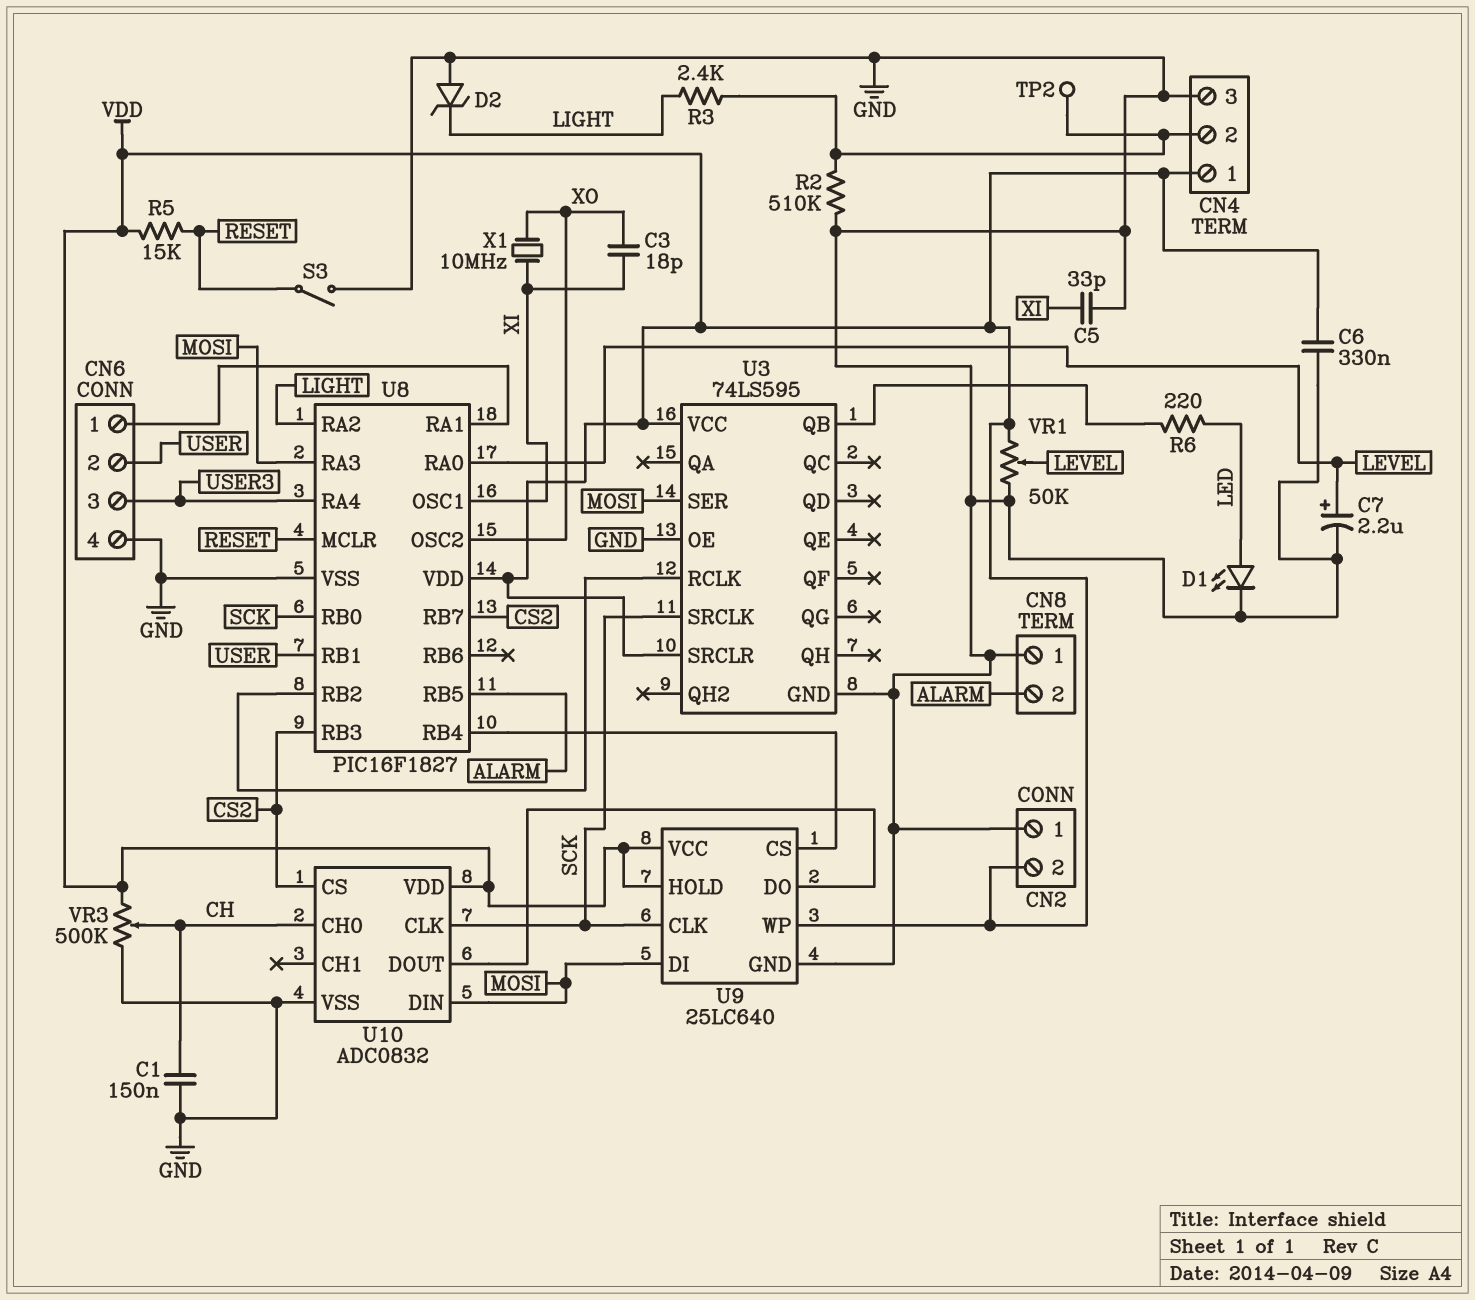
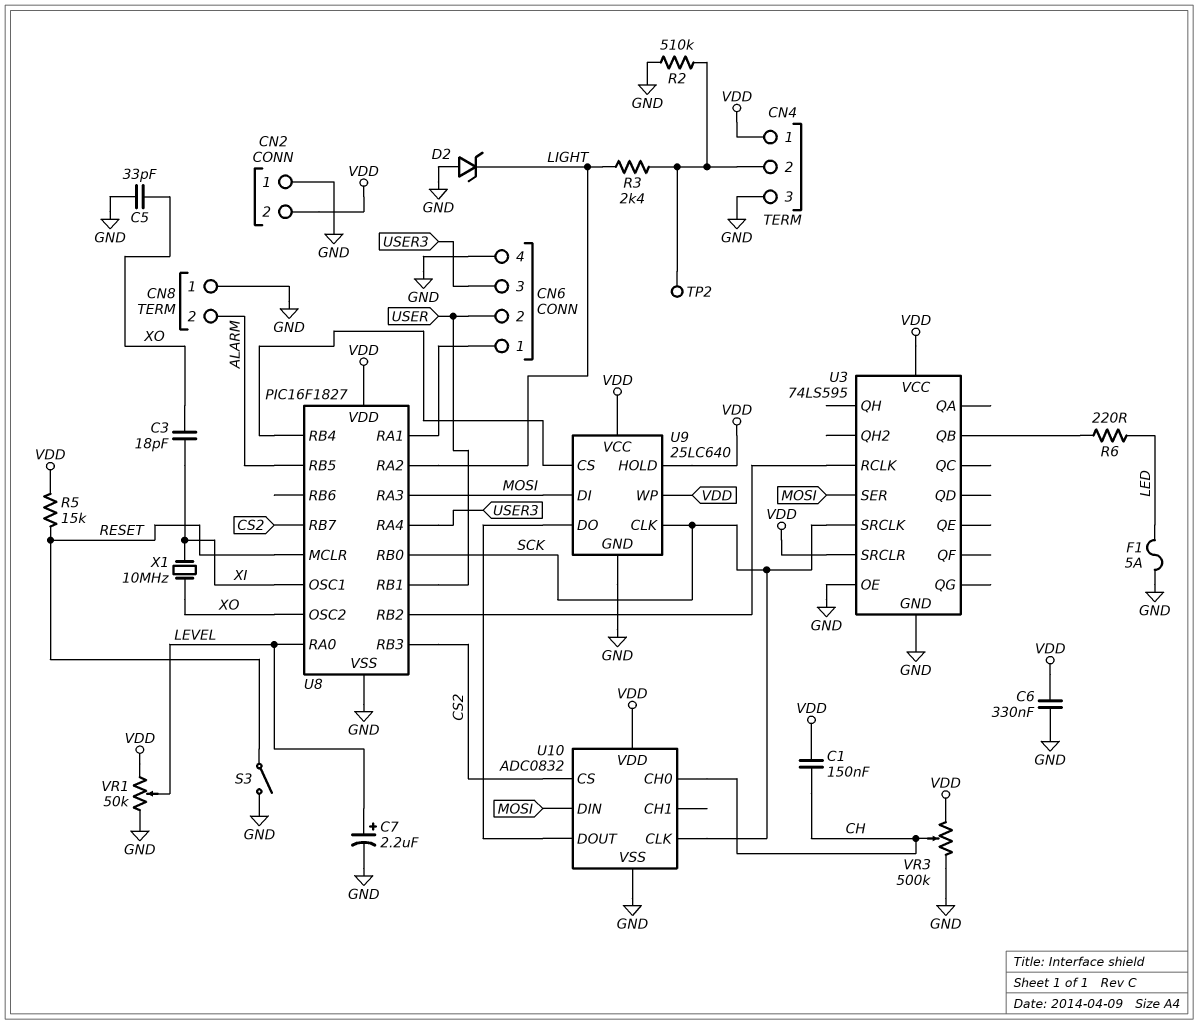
C1: 150nF (CH, GND) -> 150nF (CH, VDD)
C5: 33pF (GND, XI) -> 33pF (GND, XO)
D1: LED (A LED, K GND) -> none
F1: none -> 5A (GND, LED)

